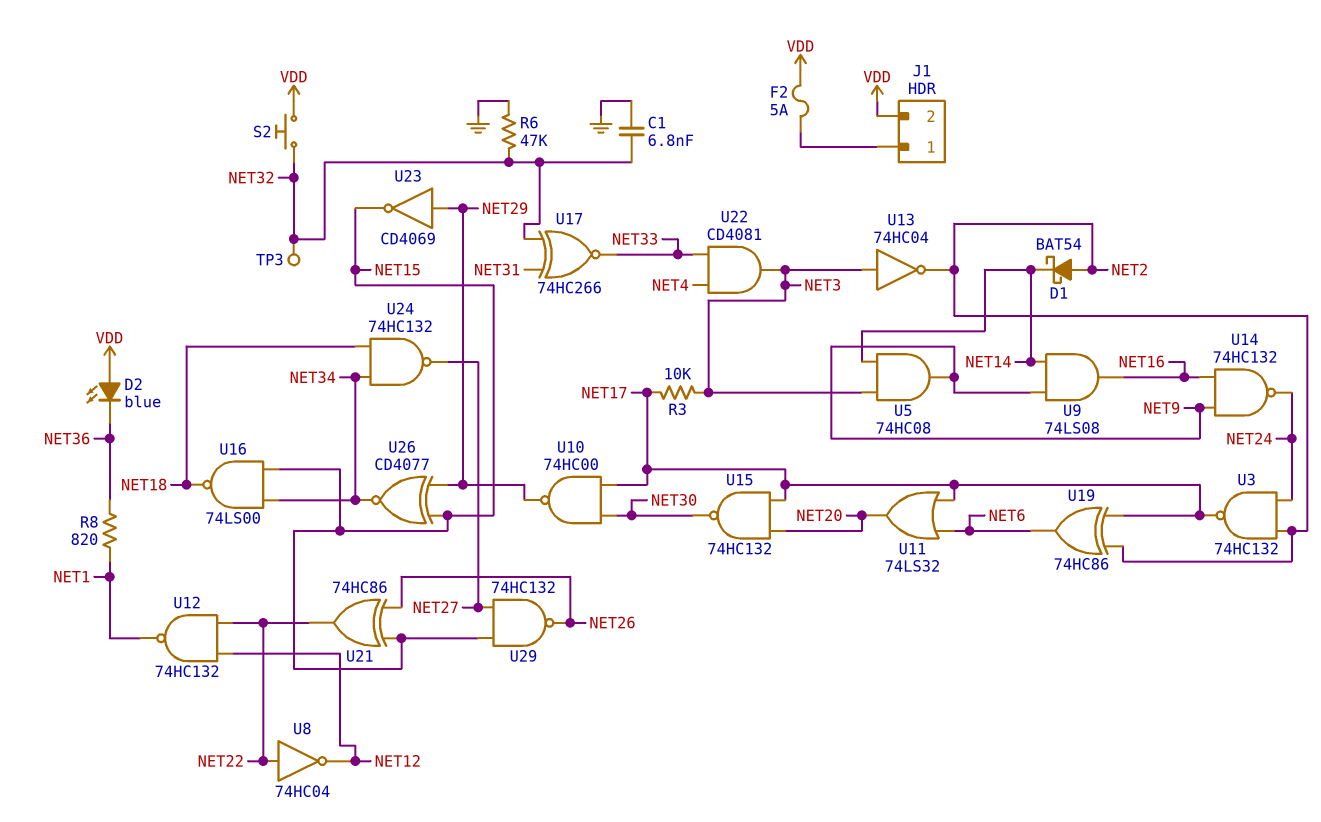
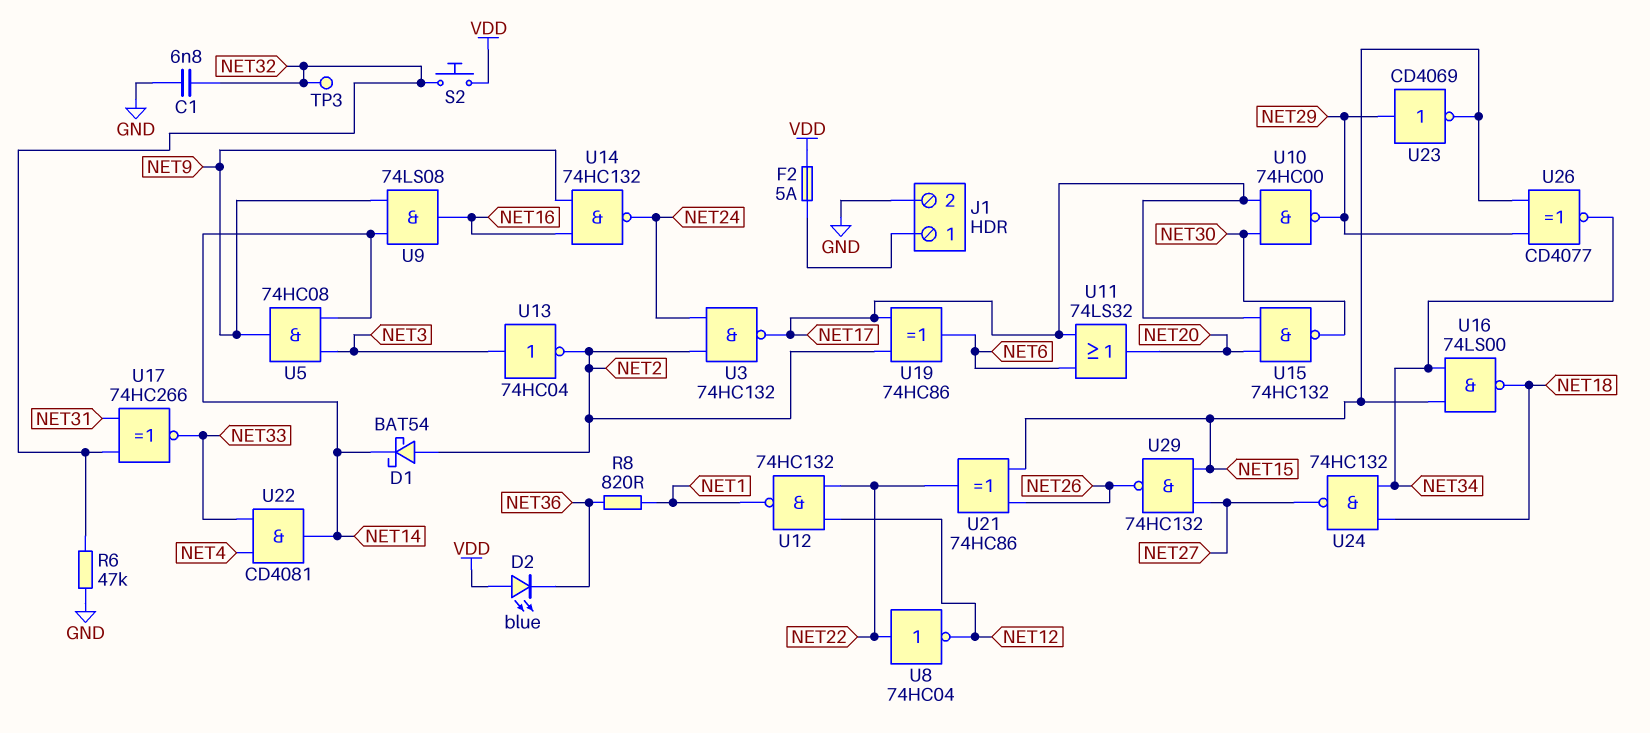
J1 pin 2: VDD -> GND
R3: 10k (NET3, NET17) -> none
U22: AND CD4081 (in NET4, in NET33, out NET3) -> AND CD4081 (in NET4, in NET33, out NET14)

